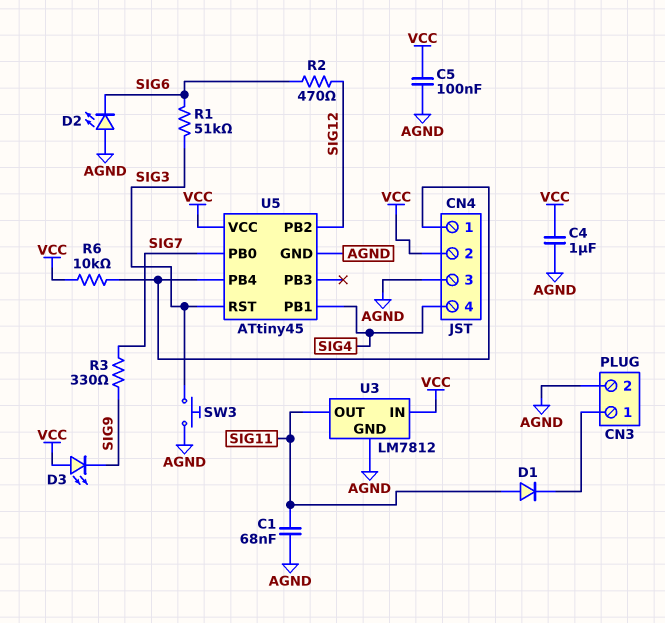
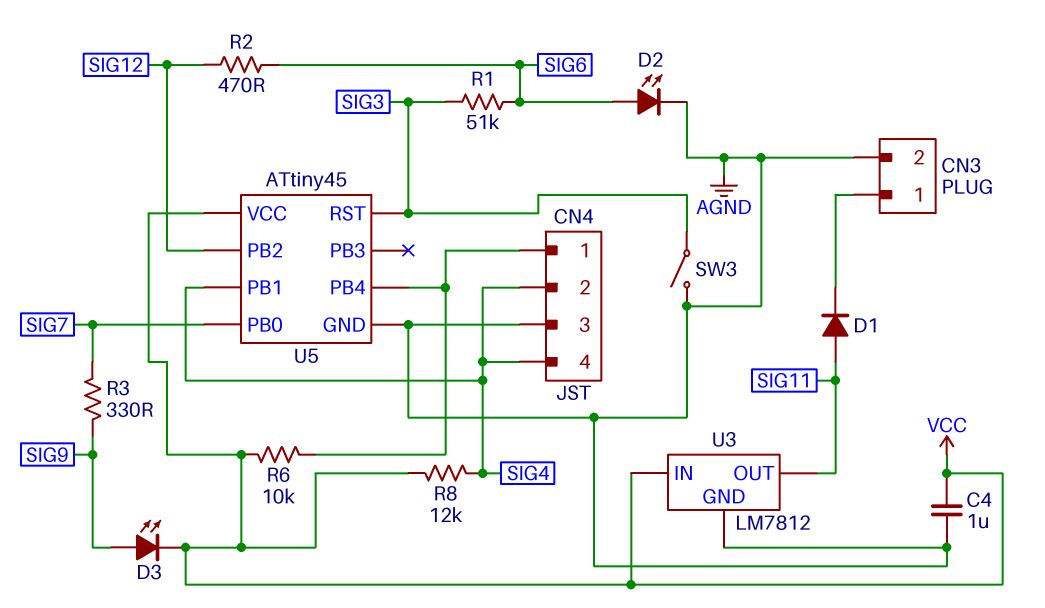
C1: 68nF (AGND, SIG11) -> none
C5: 100nF (AGND, VCC) -> none
CN4 pin 2: VCC -> SIG4
D2: LED (A AGND, K SIG6) -> LED (A SIG6, K AGND)
D3: LED (A VCC, K SIG9) -> LED (A SIG9, K VCC)
R8: none -> 12k (SIG4, VCC)
SW3: button (AGND, SIG3) -> switch (AGND, SIG3)

